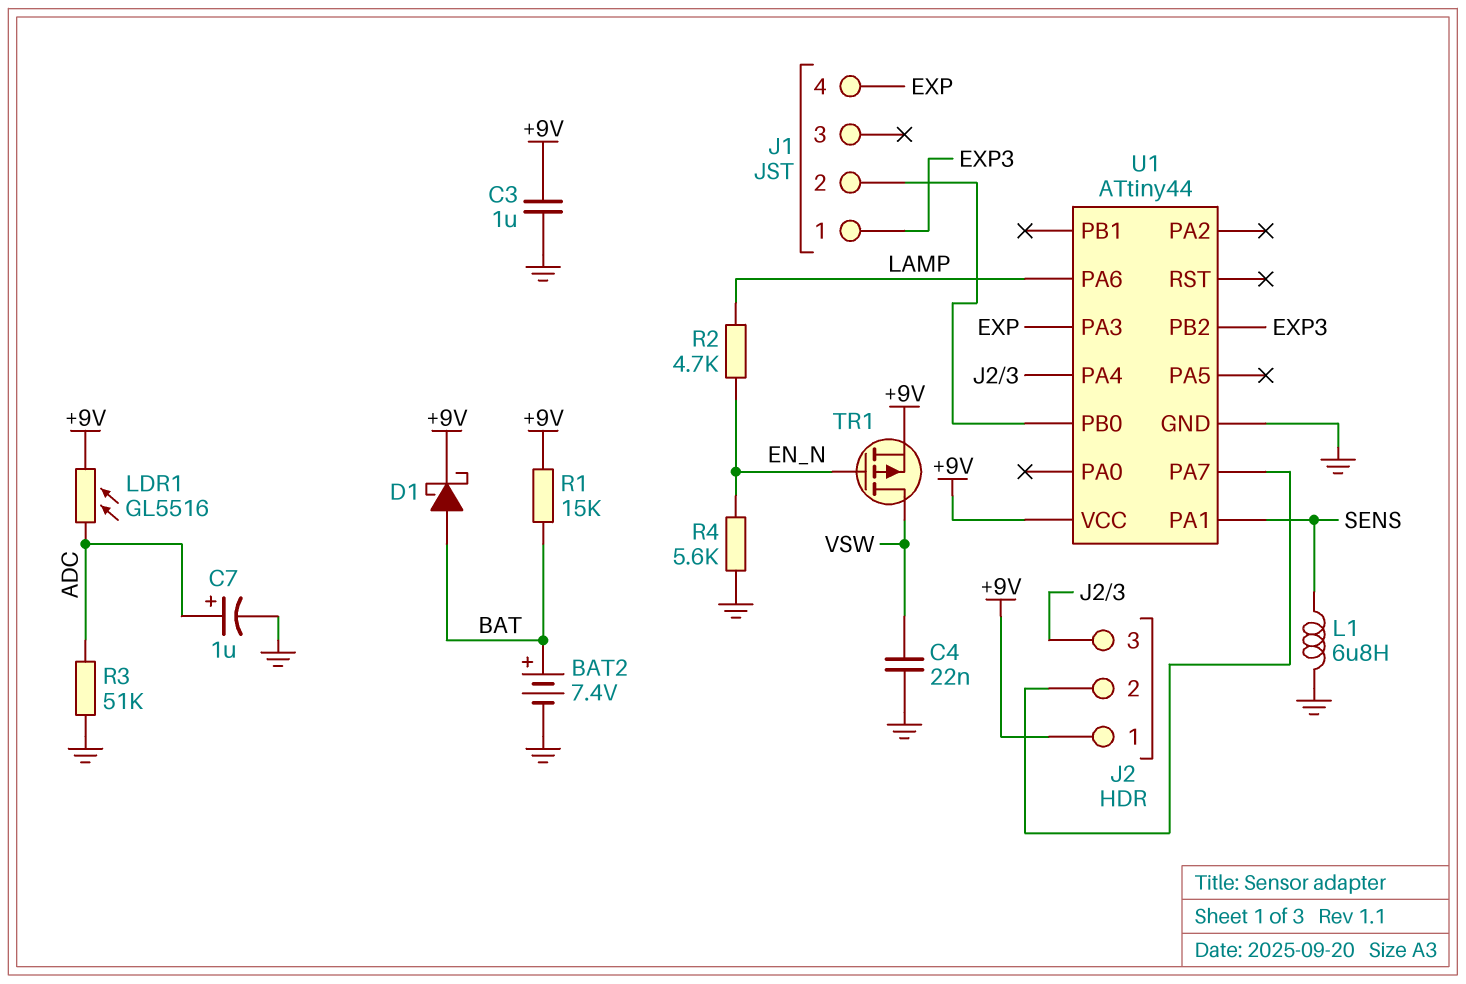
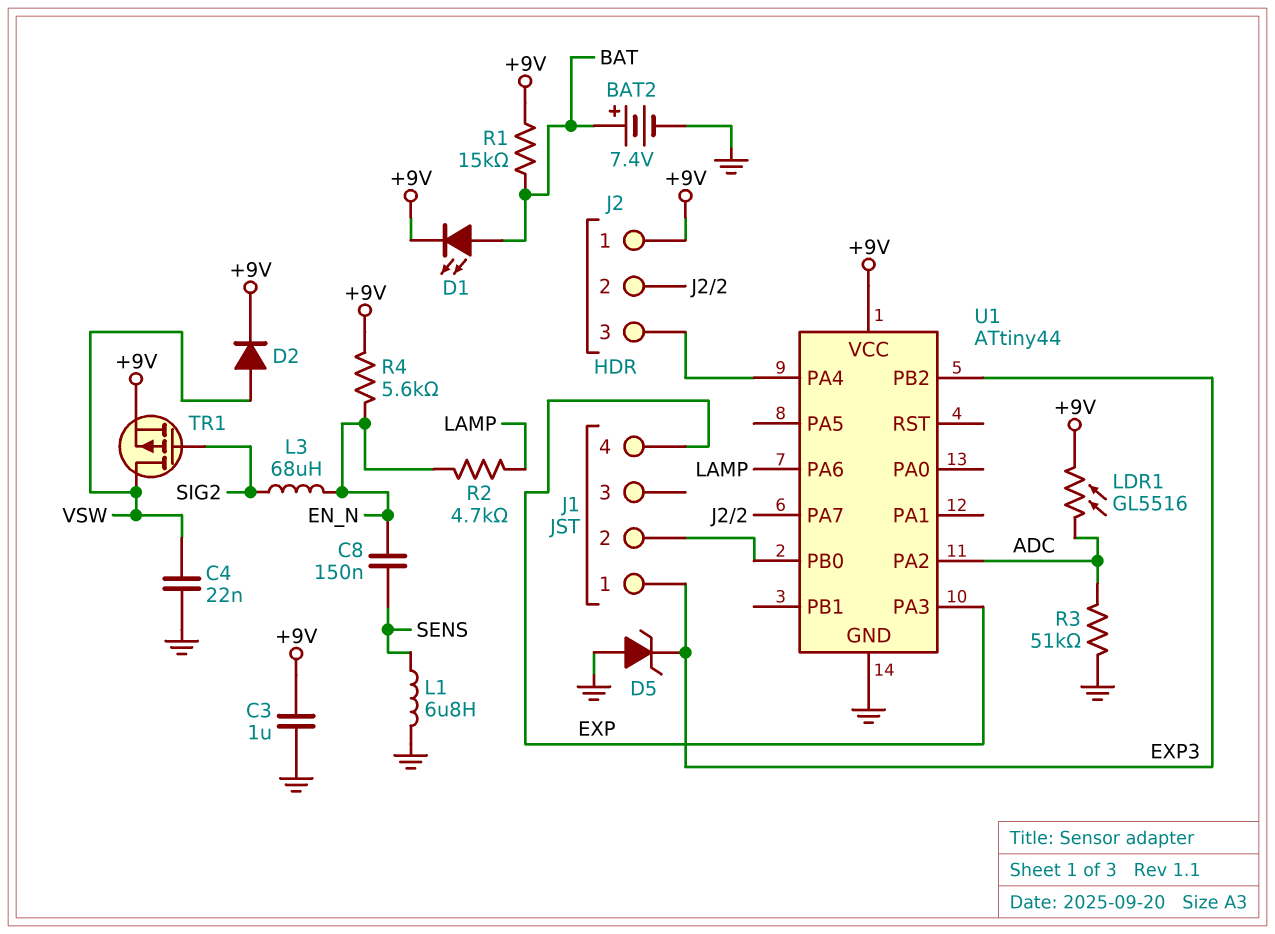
C7: 1uF (plus ADC, minus GND) -> none
C8: none -> 150nF (EN_N, SENS)
D1: schottky (A BAT, K +9V) -> LED (A BAT, K +9V)
D2: none -> diode (A VSW, K +9V)
D5: none -> zener (A GND, K EXP3)
L3: none -> 68uH (EN_N, SIG2)
R4: 5.6k (EN_N, GND) -> 5.6k (+9V, EN_N)
TR1: PMOS (G EN_N, D VSW, S +9V) -> PMOS (G SIG2, D VSW, S +9V)
U1 pin PA1: SENS -> none
U1 pin PA2: none -> ADC

